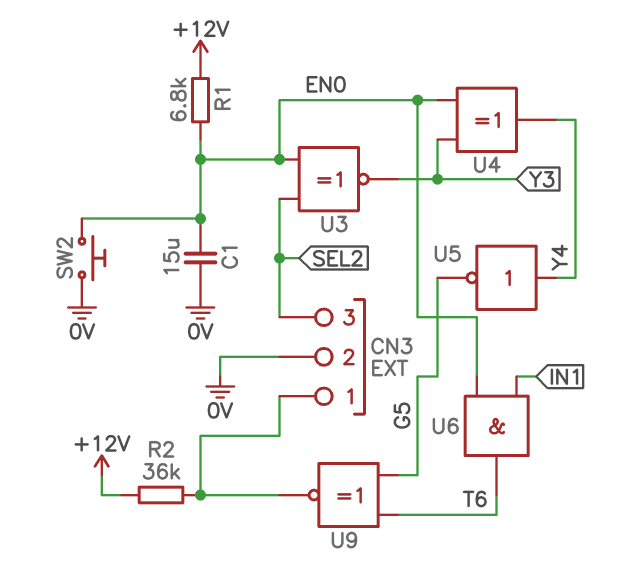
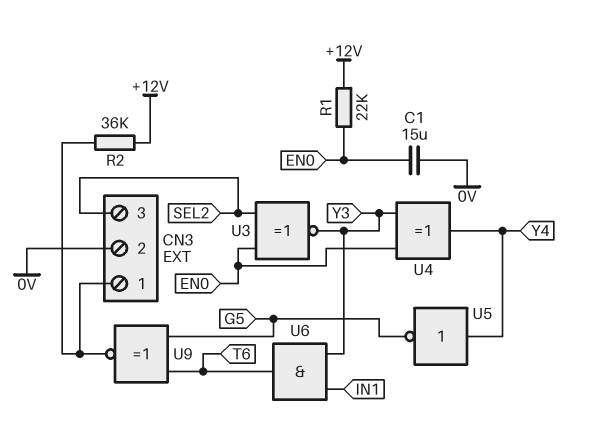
R1: 6.8k (+12V, EN0) -> 22k (+12V, EN0)
SW2: button (0V, EN0) -> none
U6: AND (in EN0, in IN1, out T6) -> AND (in IN1, in Y3, out T6)

